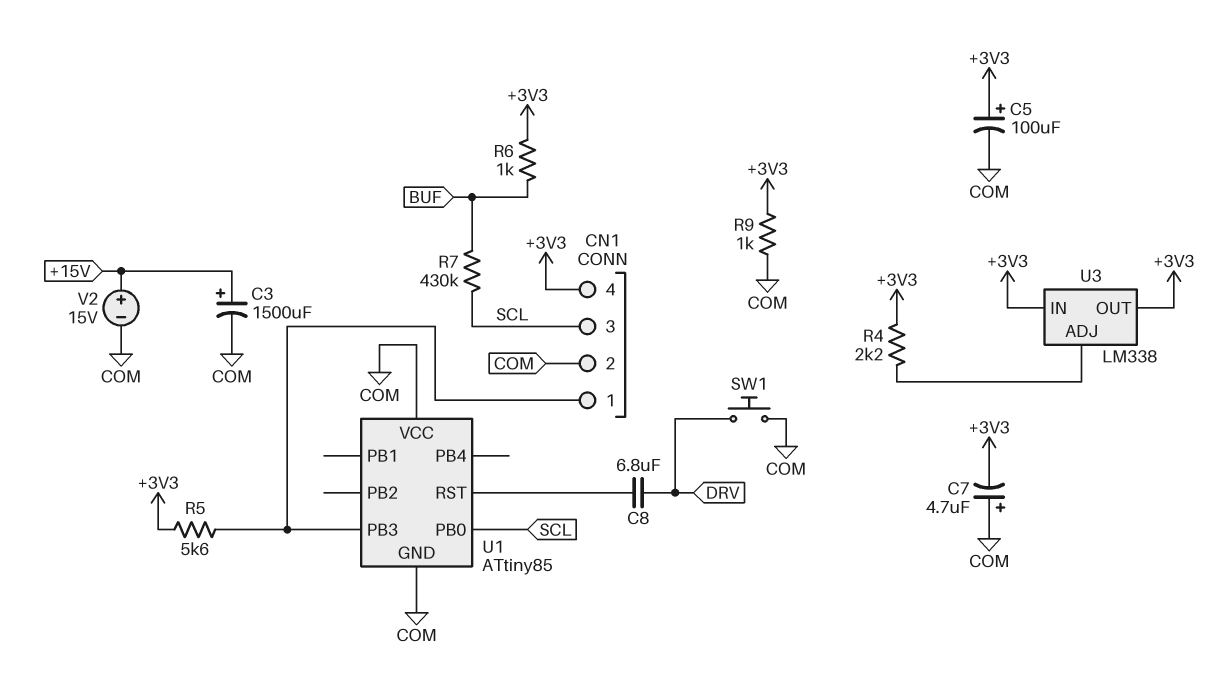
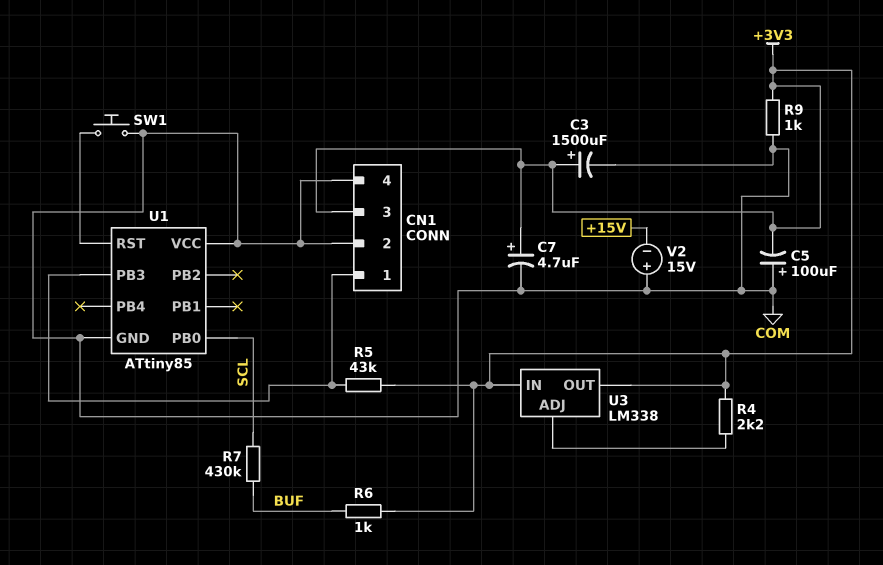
C3: 1500uF (plus +15V, minus COM) -> 1500uF (plus +3V3, minus COM)
C5: 100uF (plus +3V3, minus COM) -> 100uF (plus COM, minus +3V3)
C7: 4.7uF (plus COM, minus +3V3) -> 4.7uF (plus +3V3, minus COM)
C8: 6.8uF (DRV, U1/RST) -> none
CN1 pin 3: SCL -> +3V3
CN1 pin 4: +3V3 -> COM
R5: 5.6k (+3V3, CN1/1) -> 43k (+3V3, CN1/1)
SW1: button (COM, DRV) -> button (COM, U1/RST)
V2: 15V (plus +15V, minus COM) -> 15V (plus COM, minus +15V)

